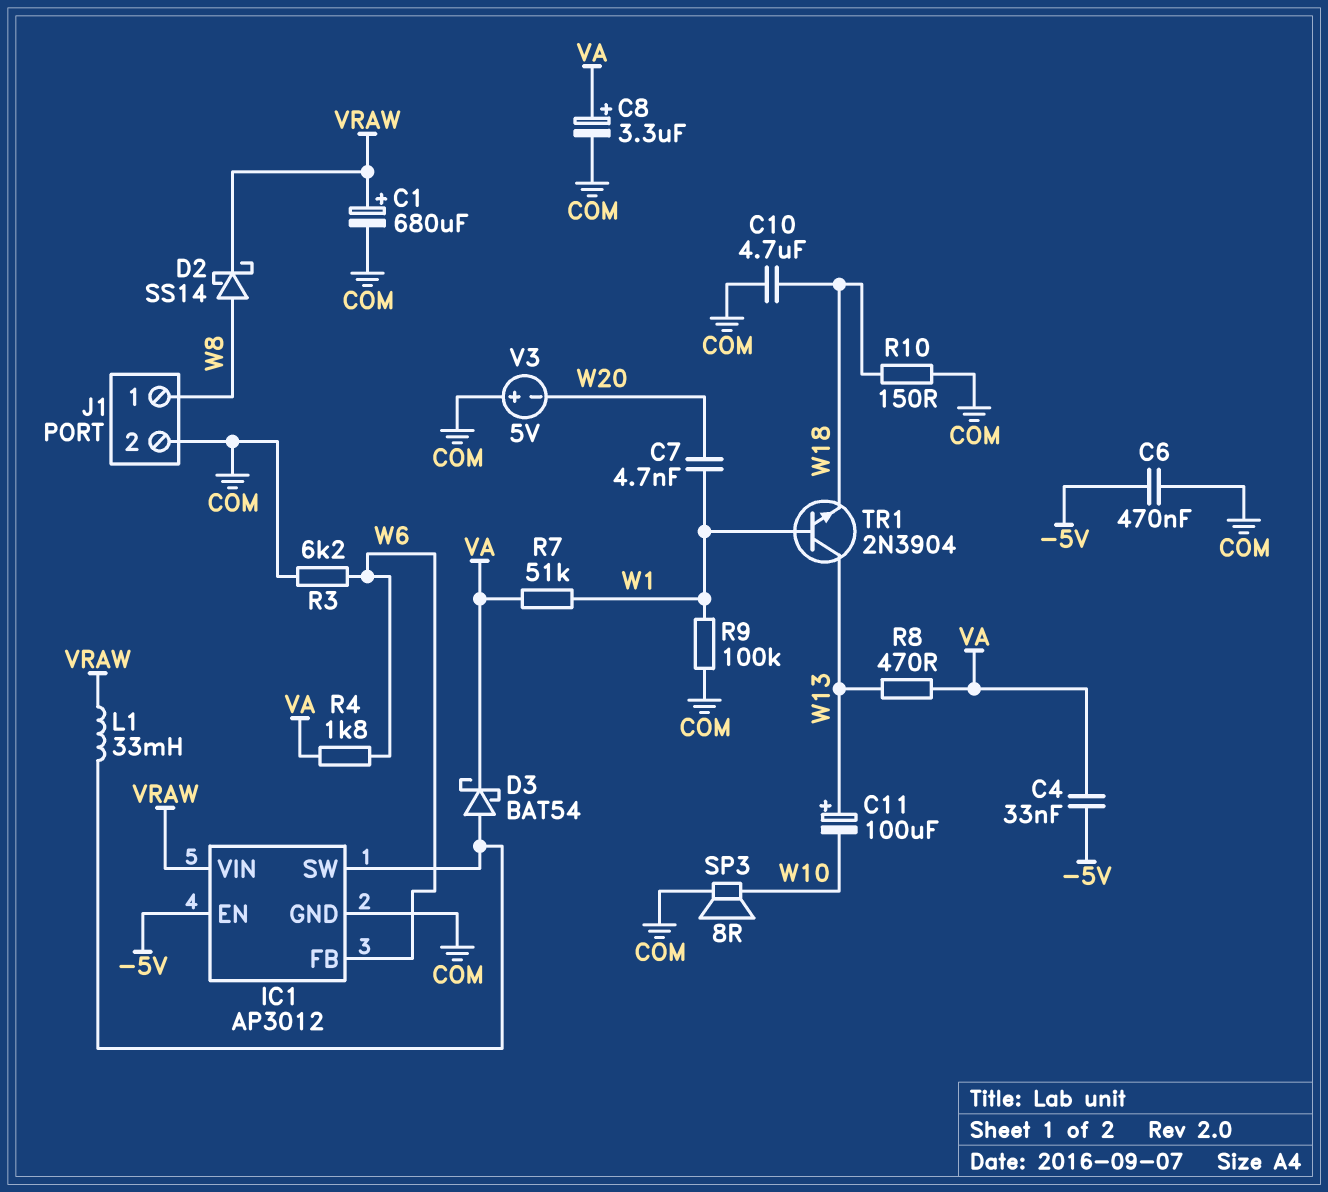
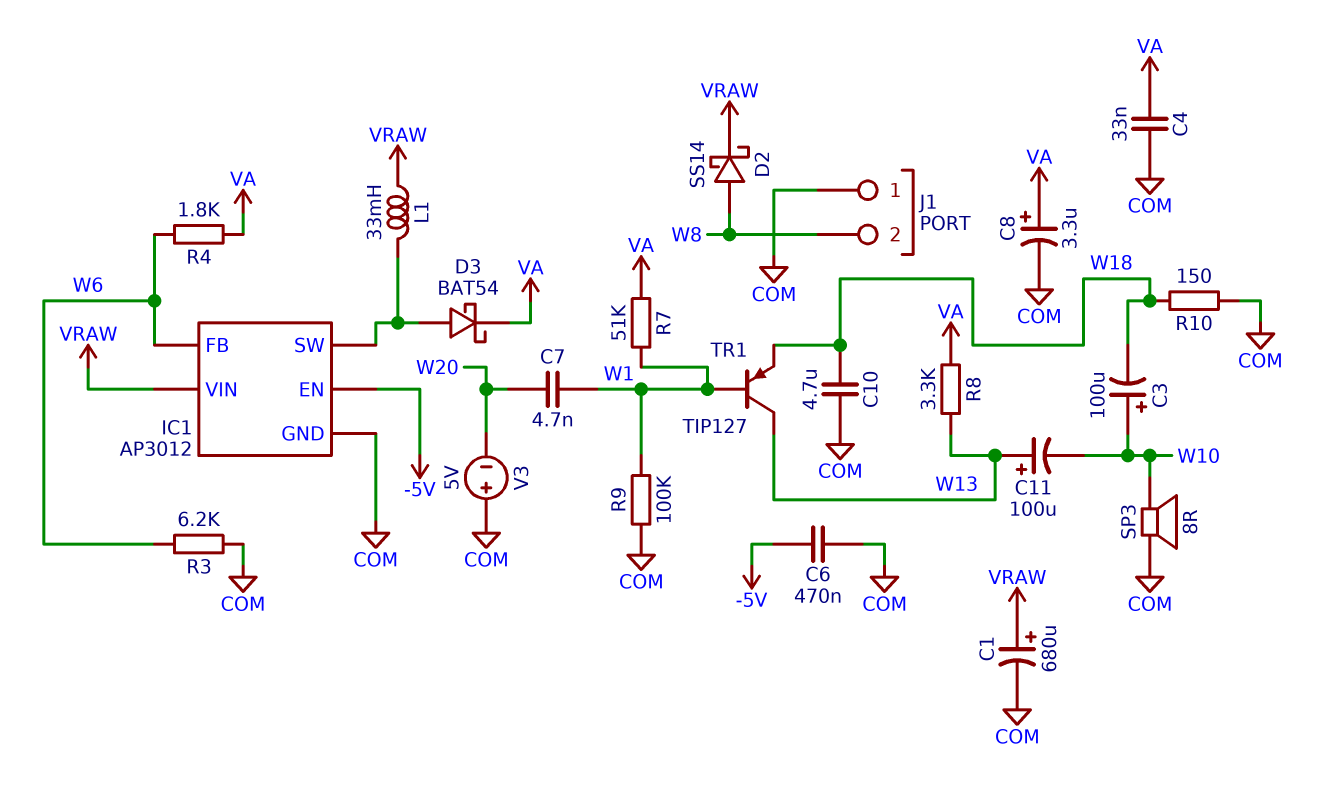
C3: none -> 100uF (plus W10, minus W18)
C4: 33nF (-5V, VA) -> 33nF (COM, VA)
J1 pin 1: W8 -> COM
J1 pin 2: COM -> W8
R8: 470 (VA, W13) -> 3.3k (VA, W13)
TR1: NPN 2N3904 (B W1, C W13, E W18) -> PNP TIP127 (B W1, C W13, E W18)

